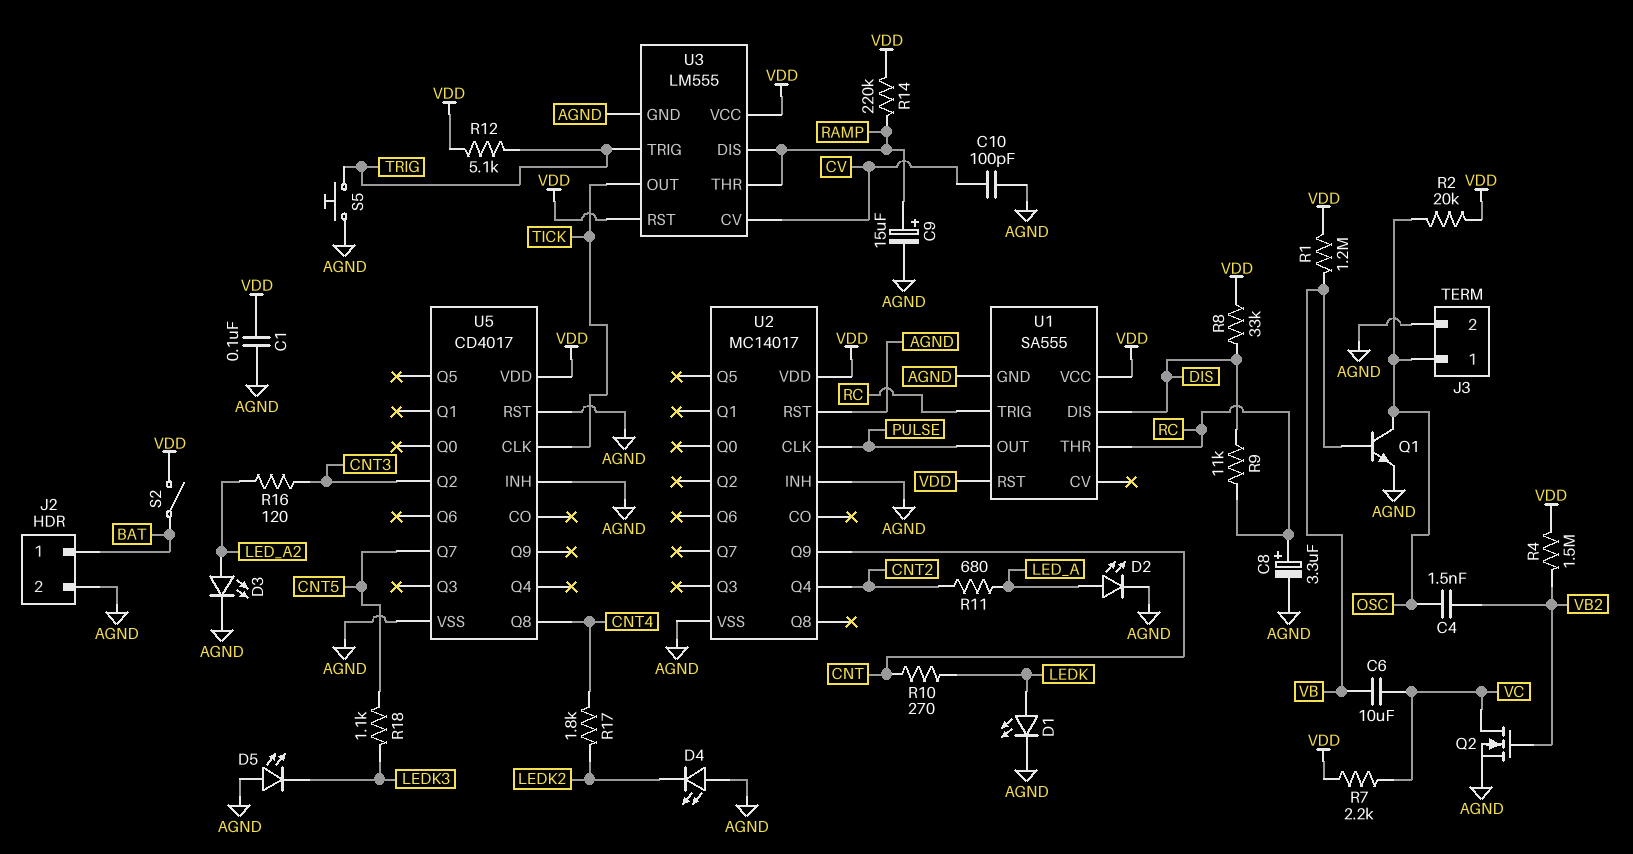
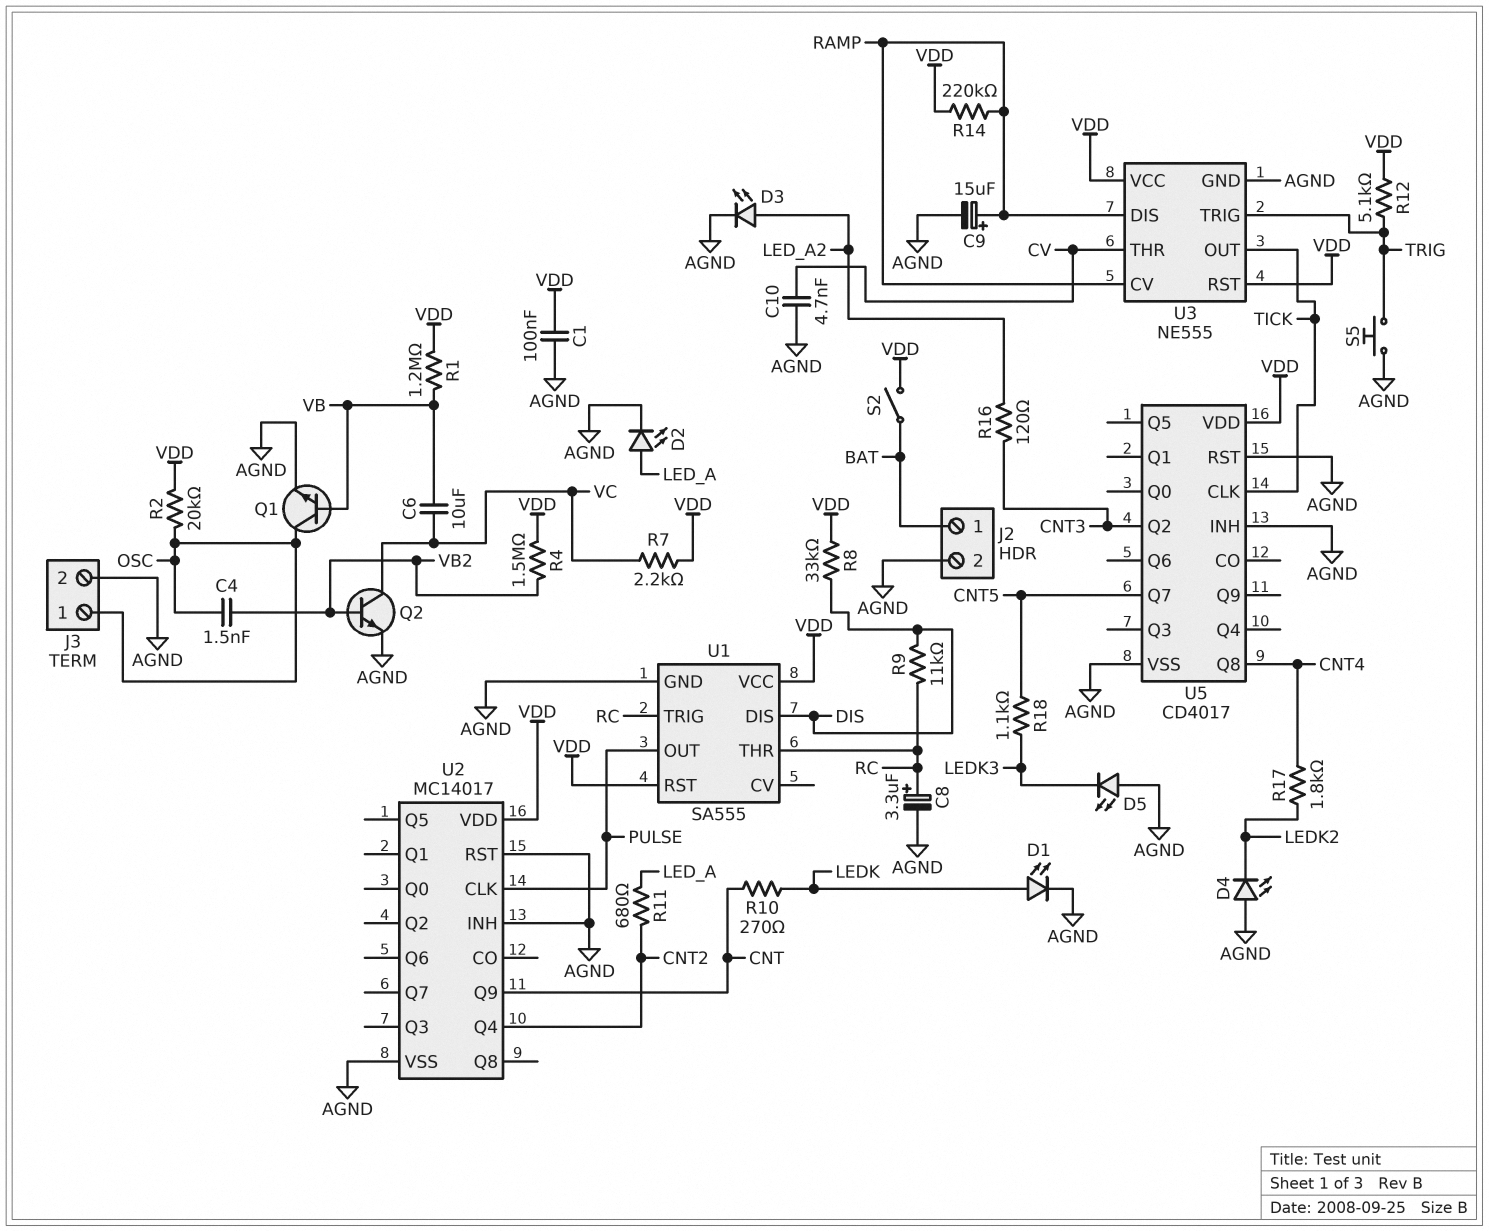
C10: 100pF (AGND, CV) -> 4.7nF (AGND, CV)
Q2: NMOS (G VB2, D VC, S AGND) -> NPN (B VB2, C VC, E AGND)
U3: LM555 -> NE555
U3 pin CV: CV -> RAMP
U3 pin THR: RAMP -> CV

